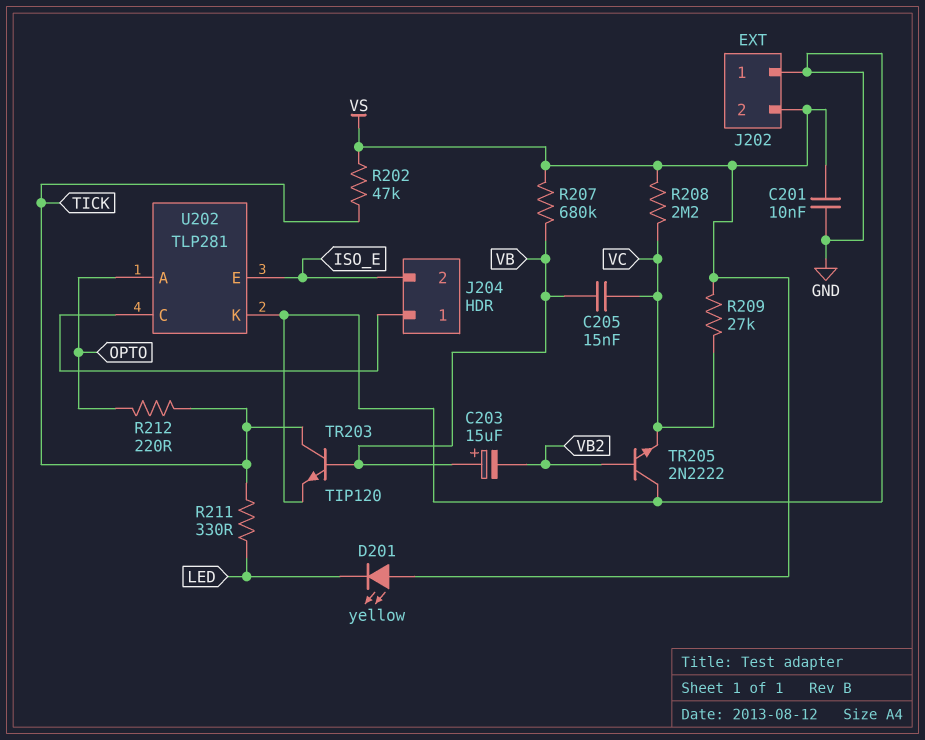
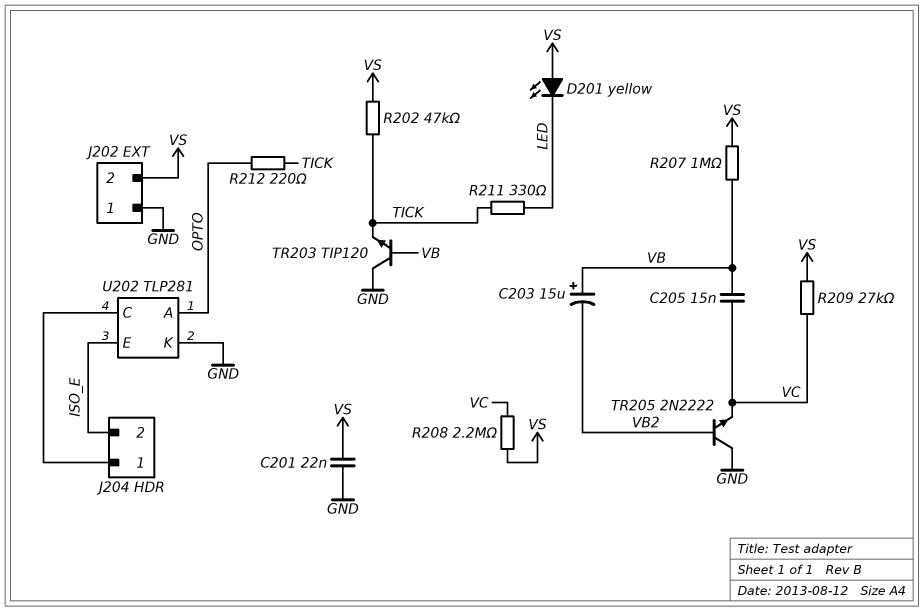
C201: 10nF (GND, VS) -> 22nF (GND, VS)
R207: 680k (VB, VS) -> 1M (VB, VS)
TR203: NPN TIP120 (B VB, C TICK, E GND) -> NPN TIP120 (B VB, C GND, E TICK)

